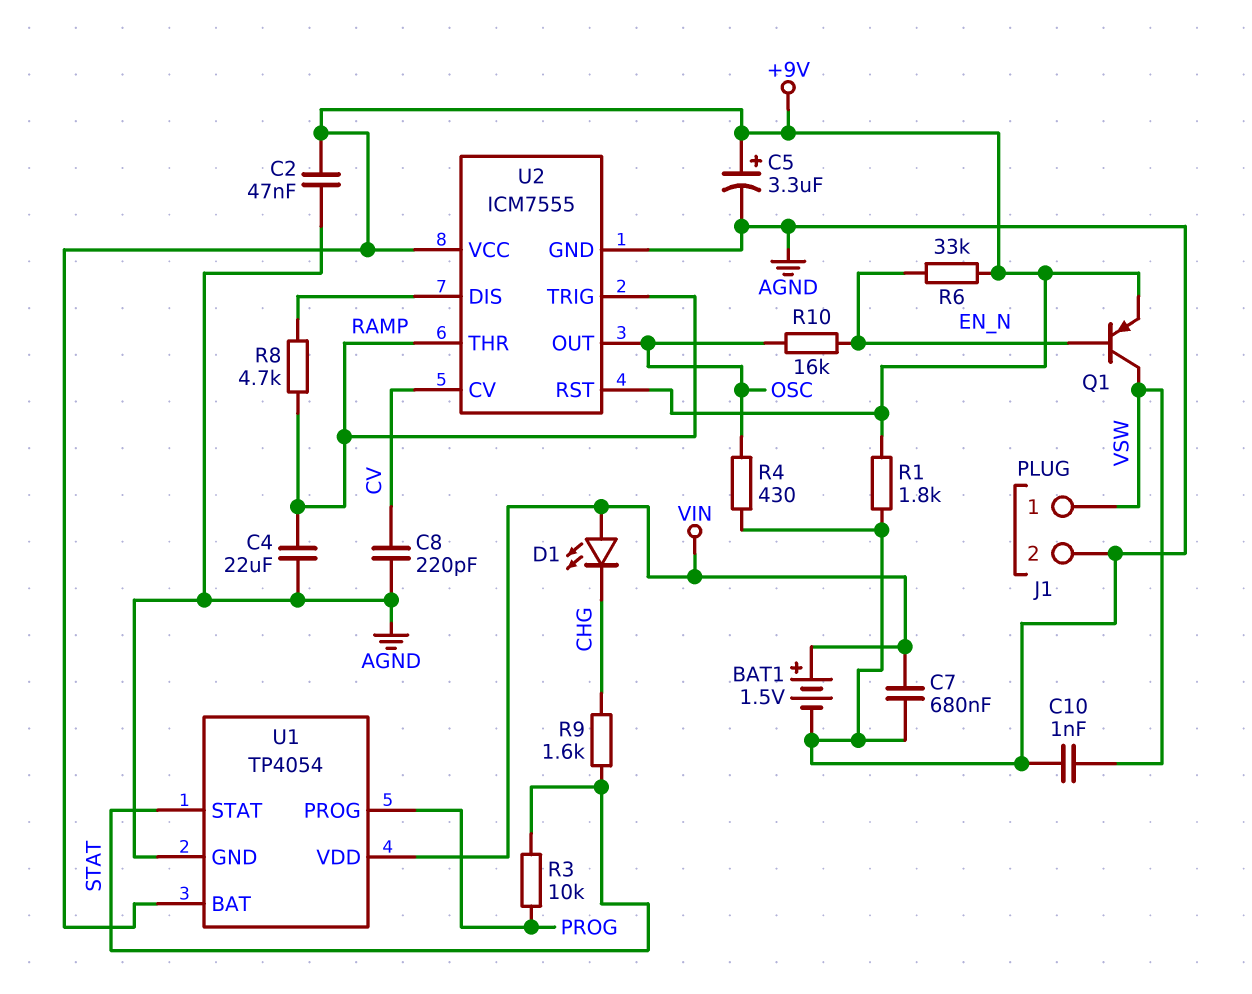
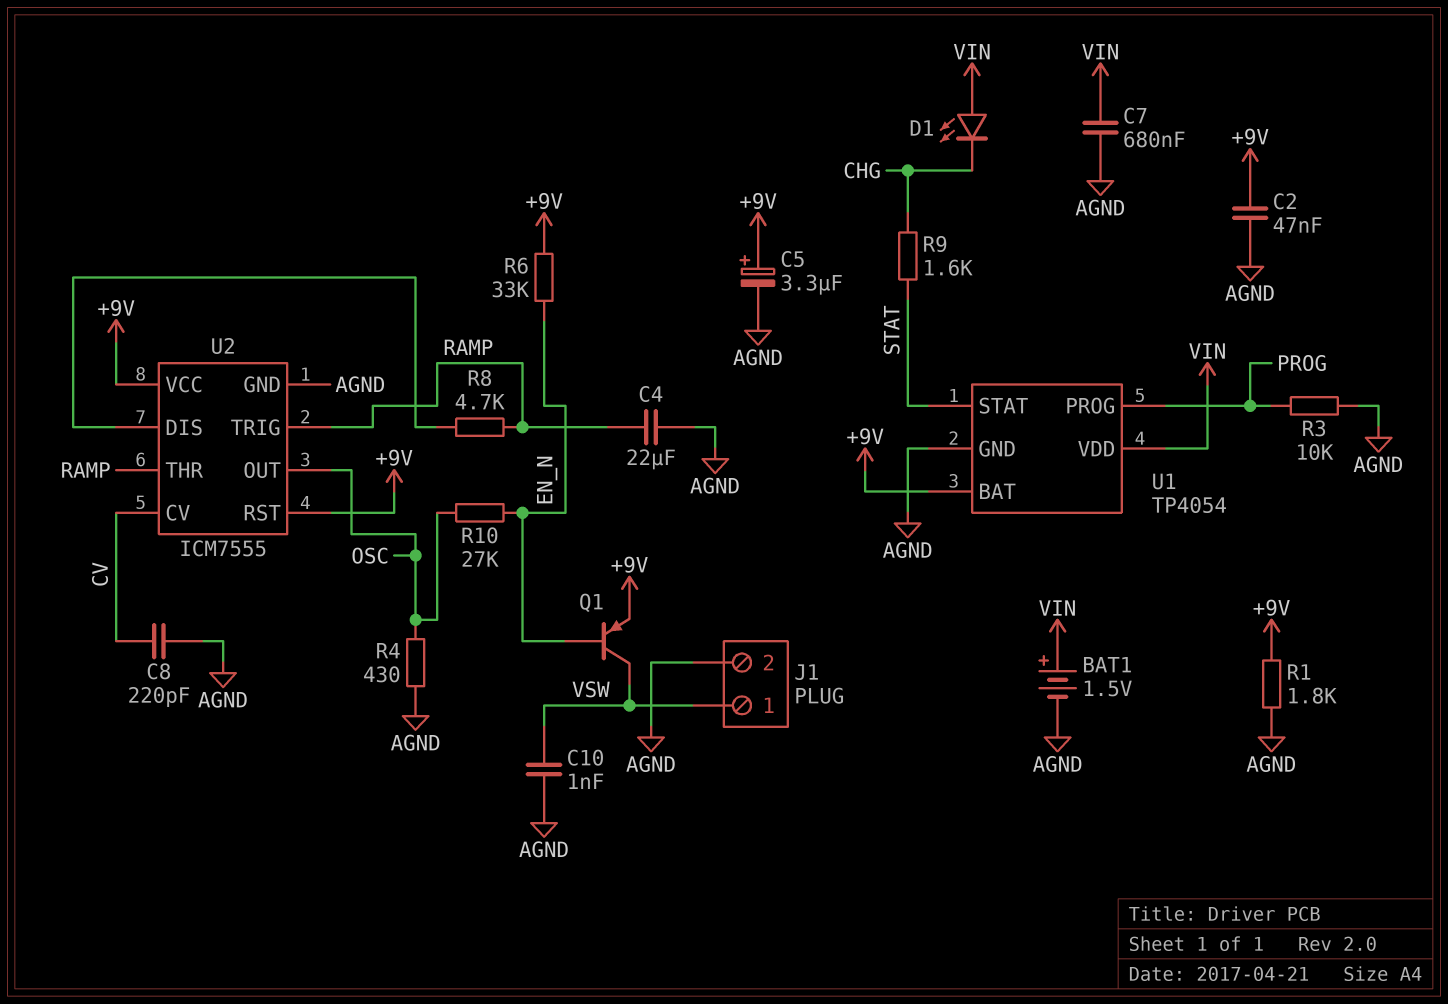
R3: 10k (PROG, STAT) -> 10k (AGND, PROG)
R10: 16k (EN_N, OSC) -> 27k (EN_N, OSC)

